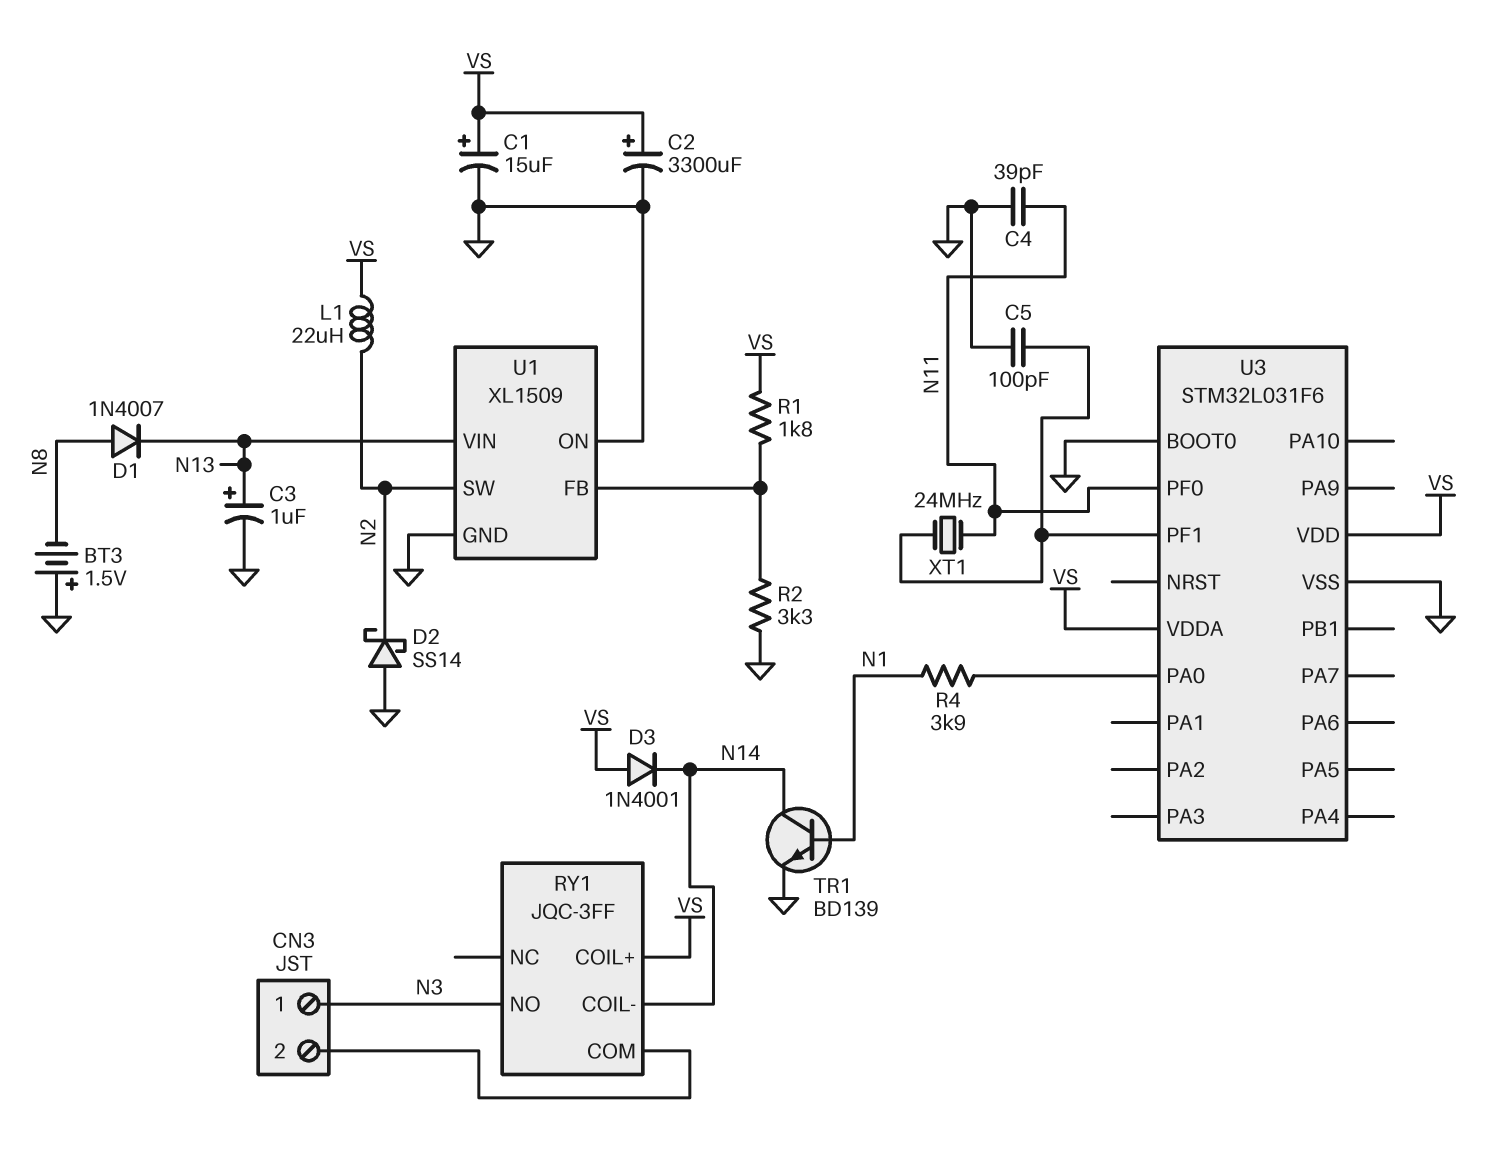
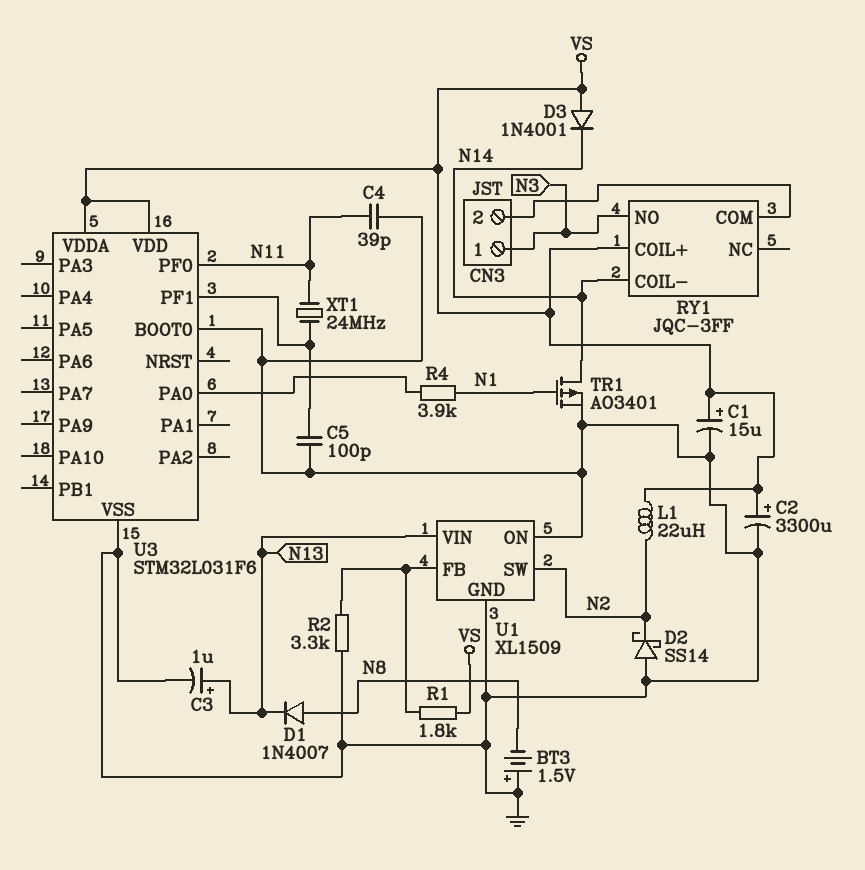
TR1: NPN BD139 (B N1, C N14, E GND) -> PMOS AO3401 (G N1, D N14, S GND)

